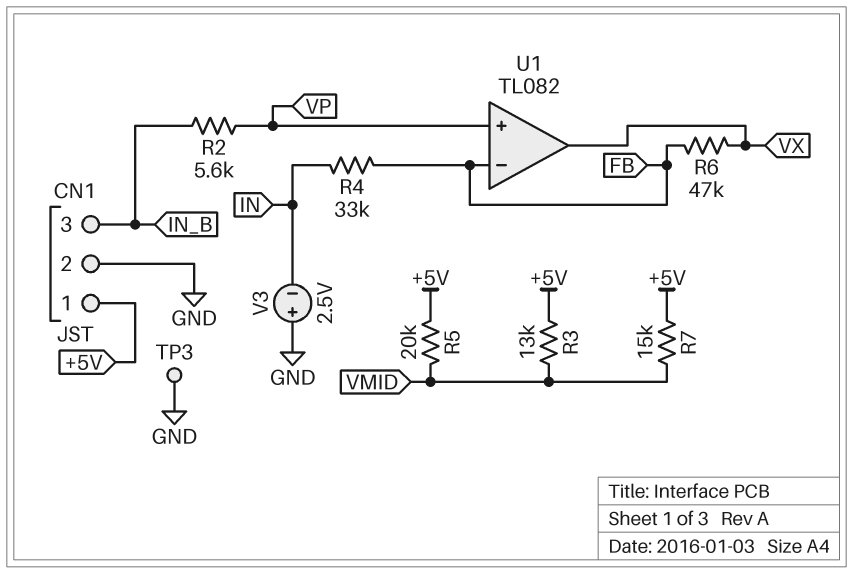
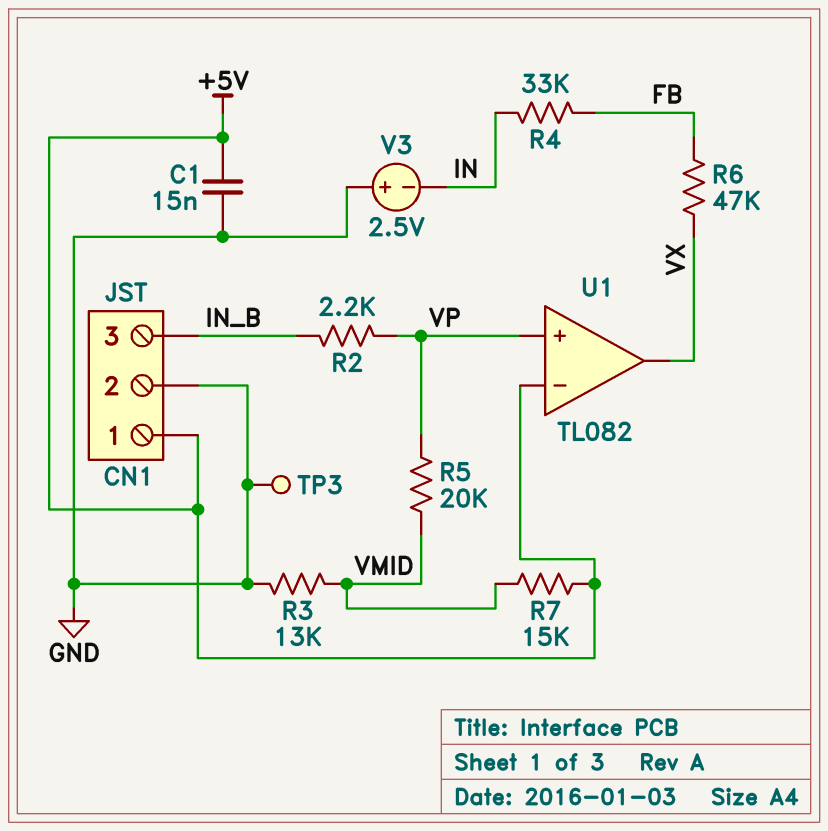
C1: none -> 15nF (+5V, GND)
R2: 5.6k (IN_B, VP) -> 2.2k (IN_B, VP)
R3: 13k (+5V, VMID) -> 13k (GND, VMID)
R5: 20k (+5V, VMID) -> 20k (VMID, VP)
U1 pin in-: FB -> +5V

